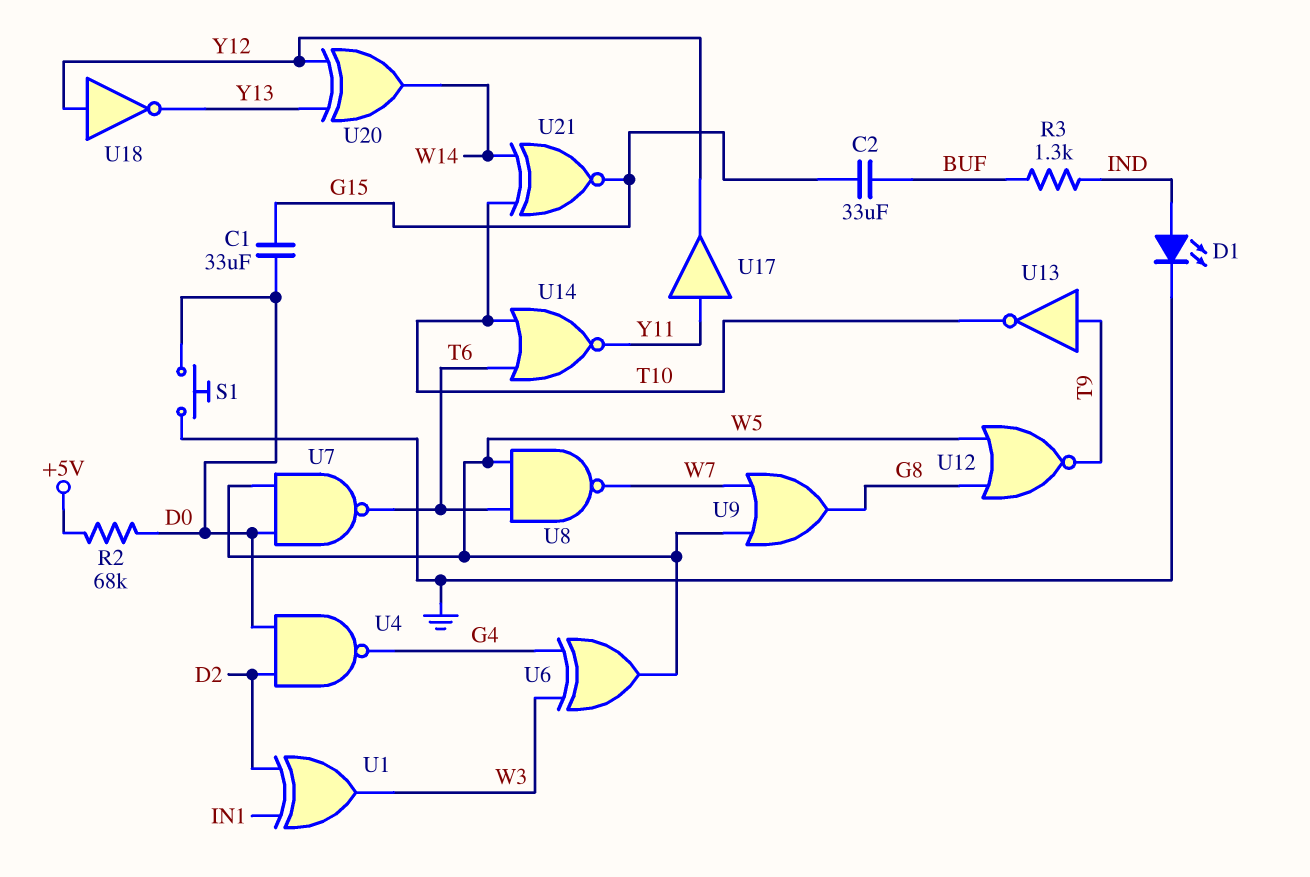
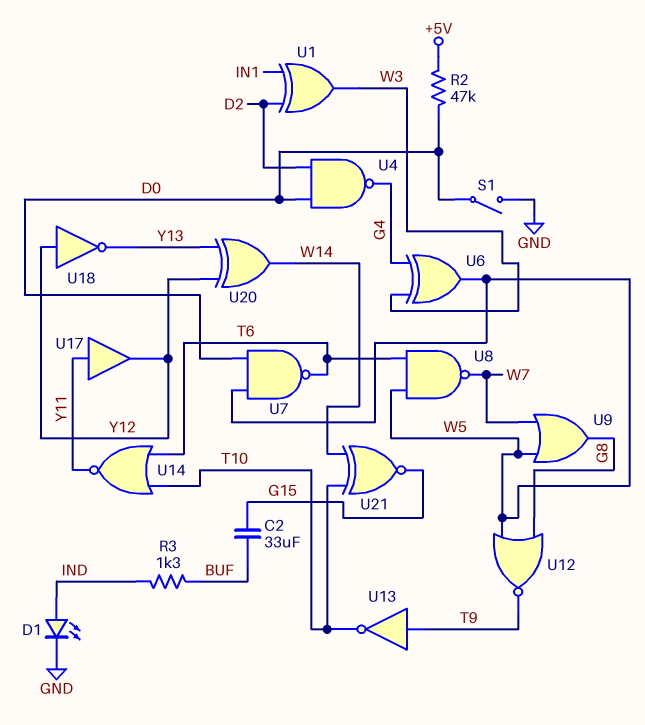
C1: 33uF (D0, G15) -> none
R2: 68k (+5V, D0) -> 47k (+5V, D0)
S1: button (D0, GND) -> switch (D0, GND)

